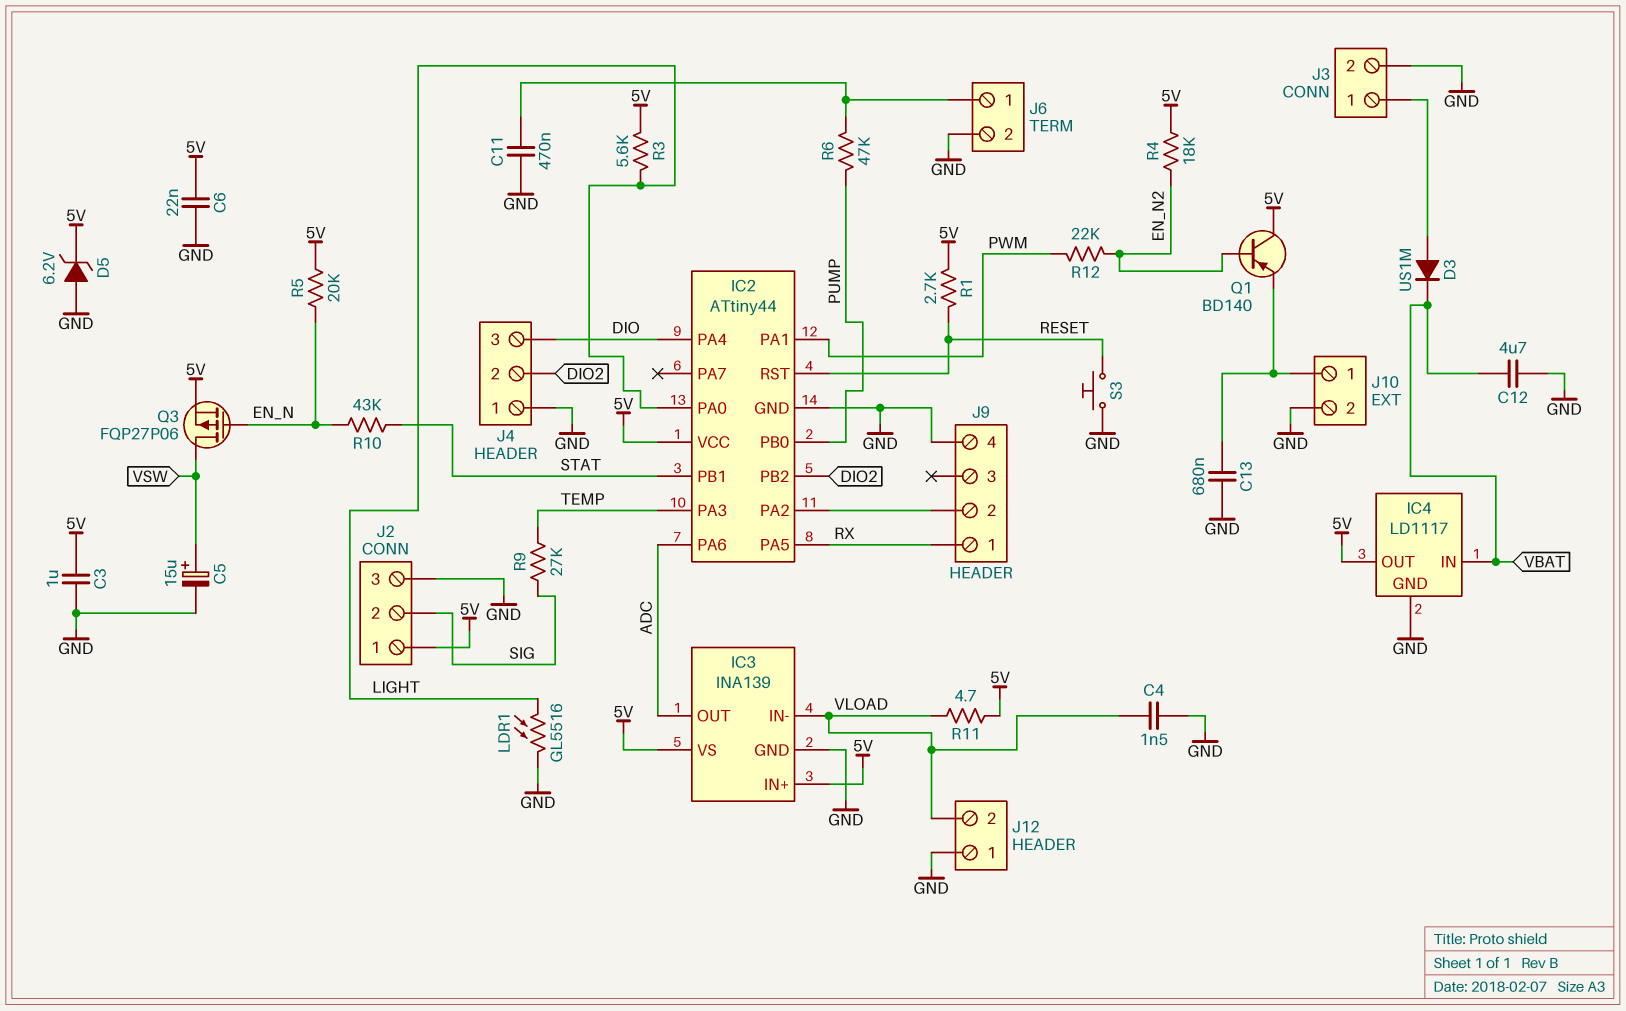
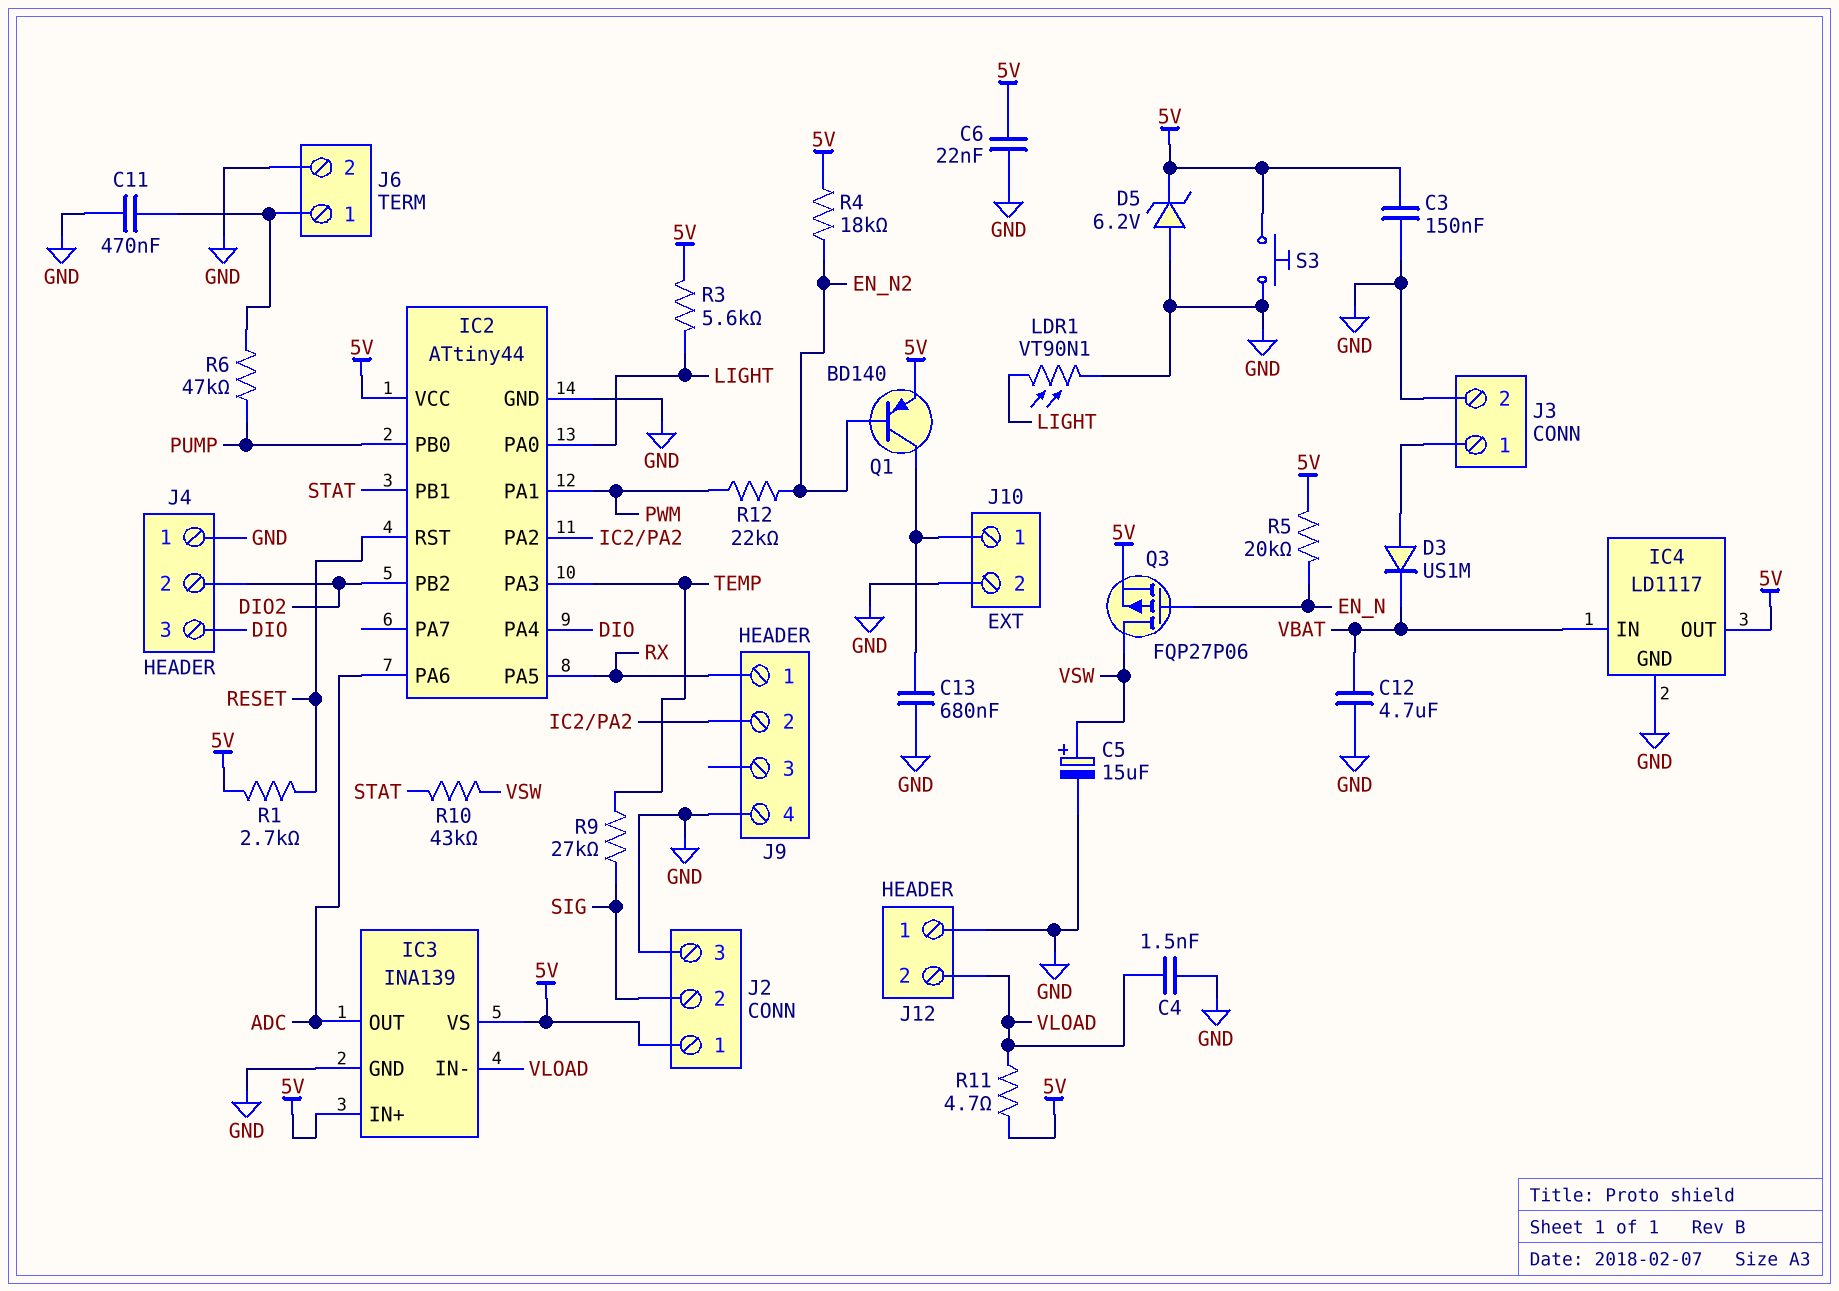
C3: 1uF (5V, GND) -> 150nF (5V, GND)
LDR1: GL5516 (GND, LIGHT) -> VT90N1 (GND, LIGHT)
Q1: PNP BD140 (B EN_N2, C 5V, E J10/1) -> PNP BD140 (B EN_N2, C J10/1, E 5V)
R10: 43k (EN_N, STAT) -> 43k (STAT, VSW)
S3: button (GND, RESET) -> button (5V, GND)

